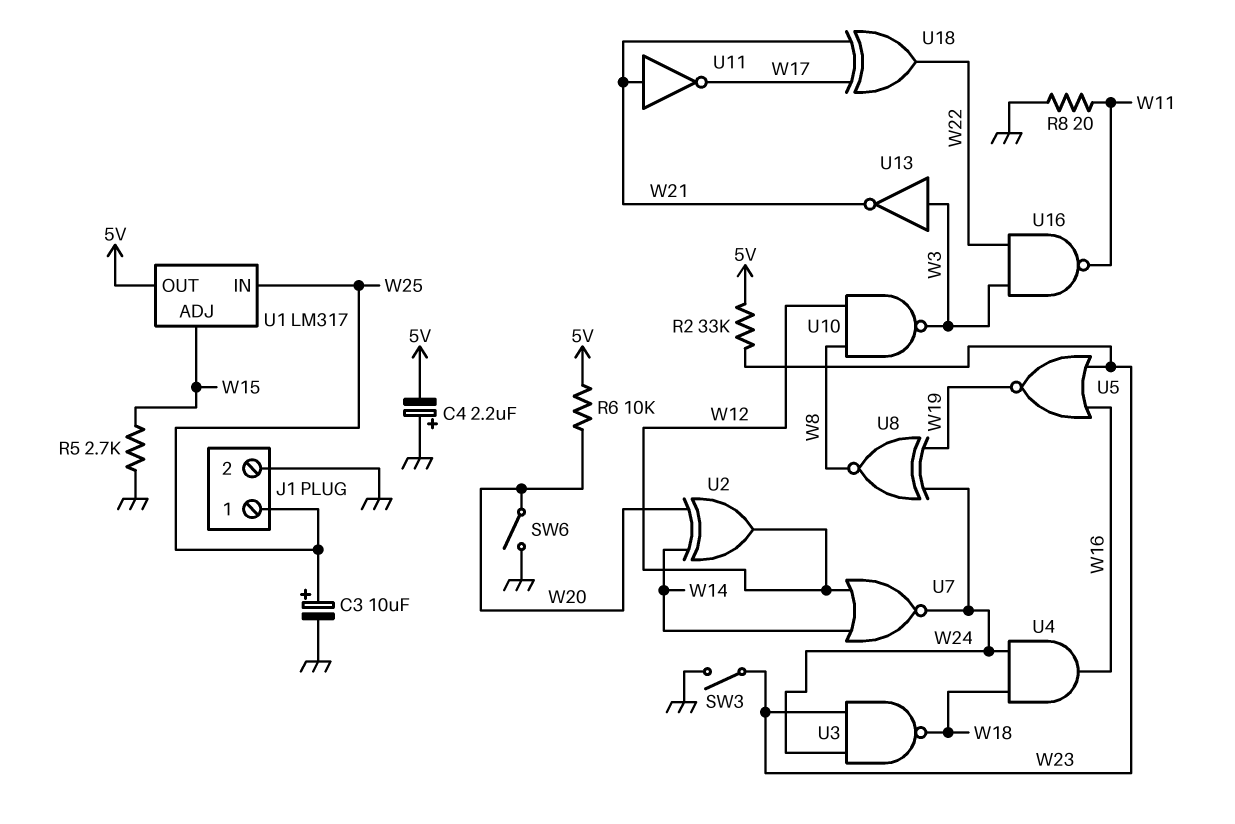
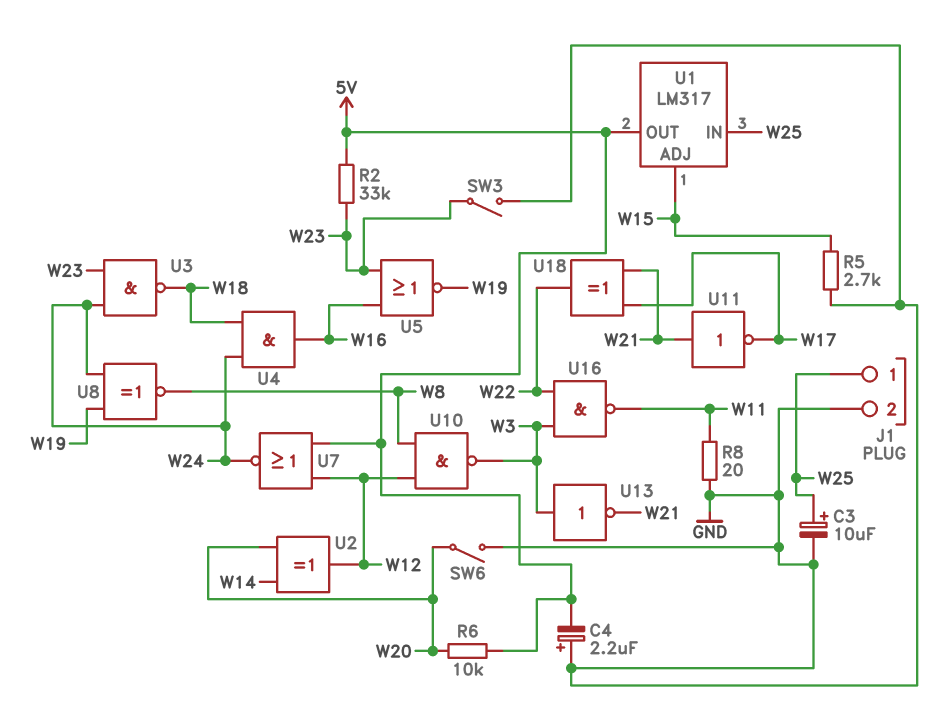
U7: NOR (in W12, in W14, out W24) -> NOR (in 5V, in W12, out W24)

